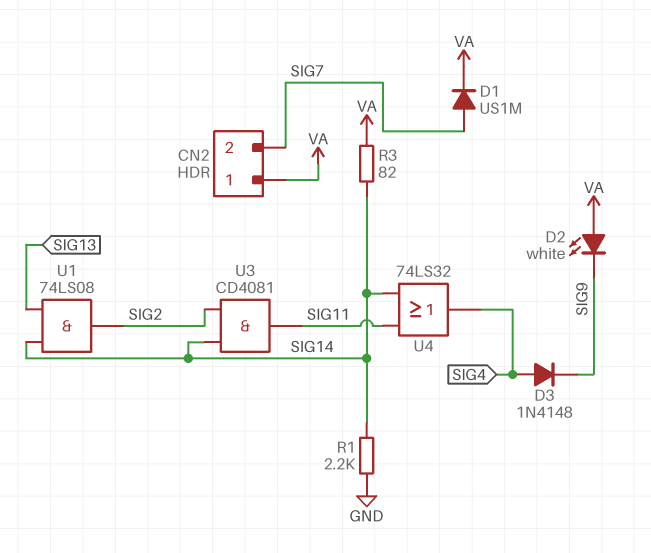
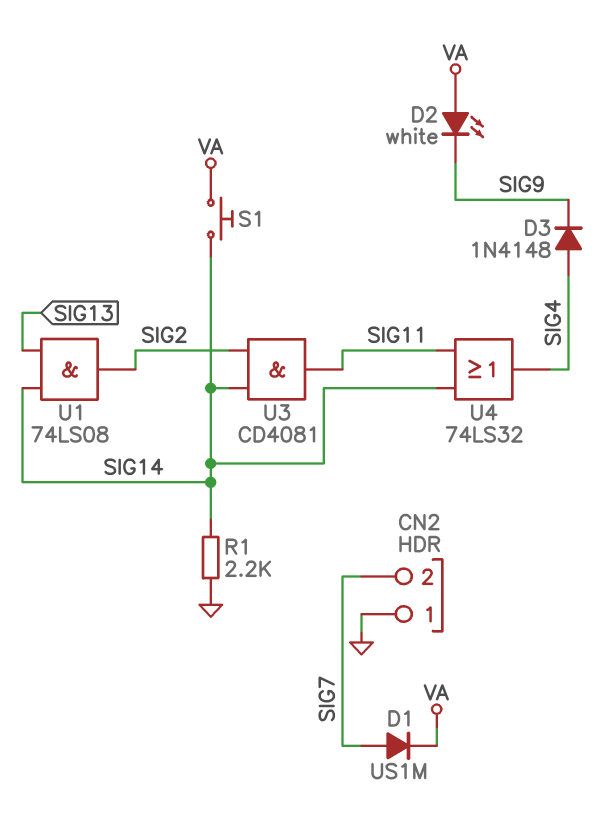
CN2 pin 1: VA -> GND
R3: 82 (SIG14, VA) -> none
S1: none -> button (SIG14, VA)

